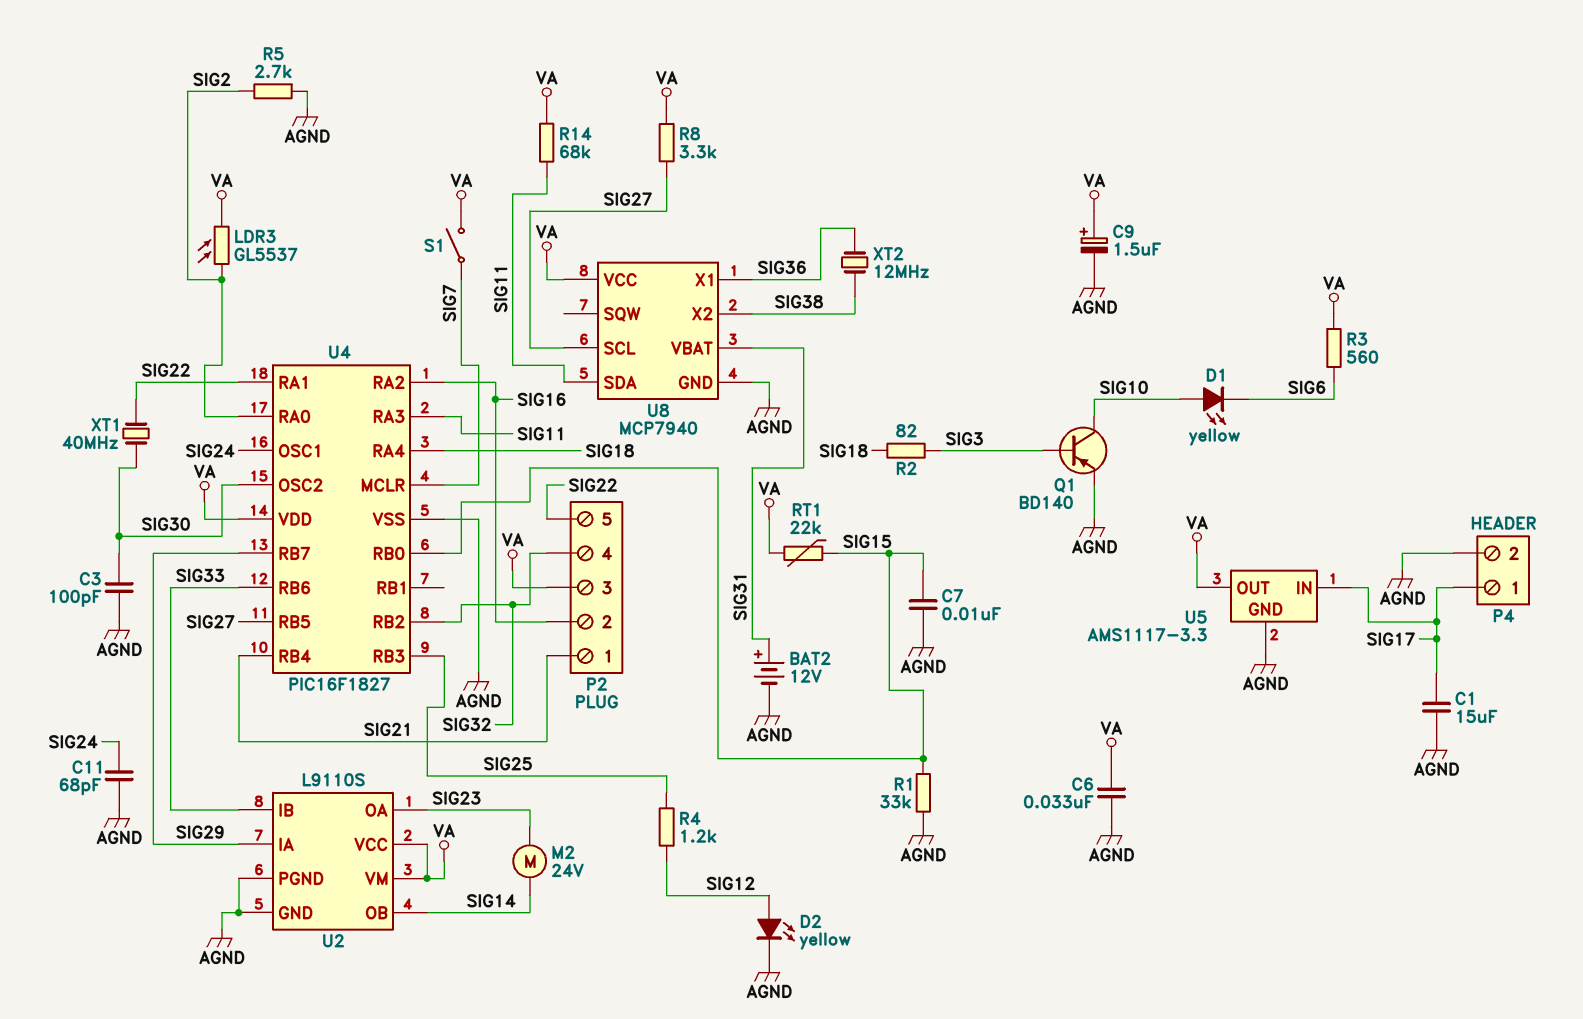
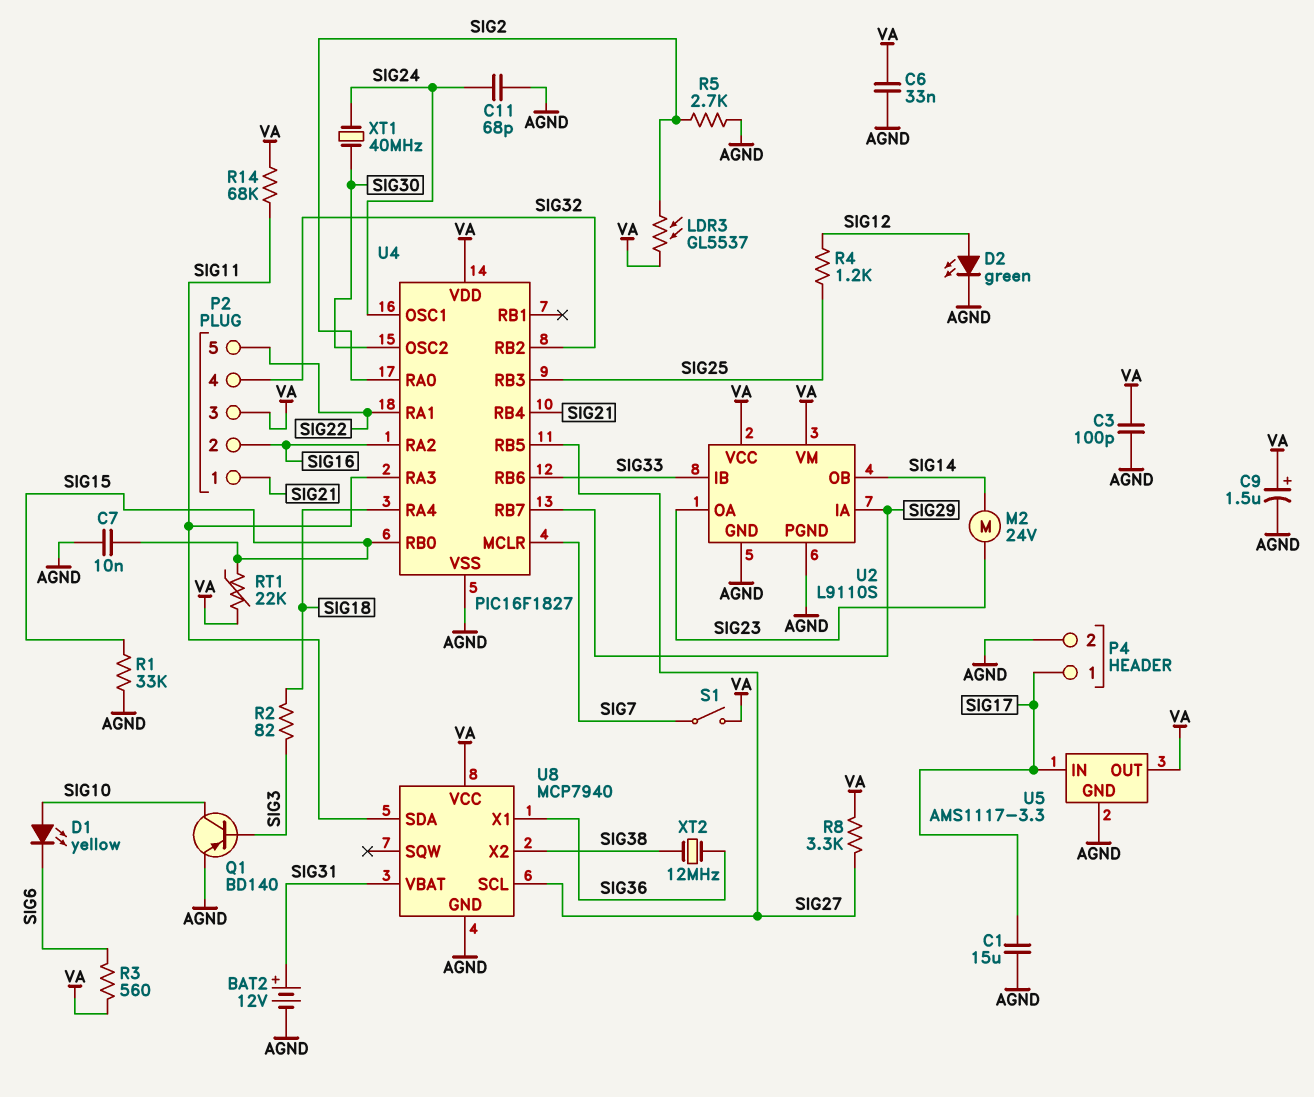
C3: 100pF (AGND, SIG30) -> 100pF (AGND, VA)
D2: LED yellow (A SIG12, K AGND) -> LED green (A SIG12, K AGND)
XT1: 40MHz (SIG22, SIG30) -> 40MHz (SIG24, SIG30)

